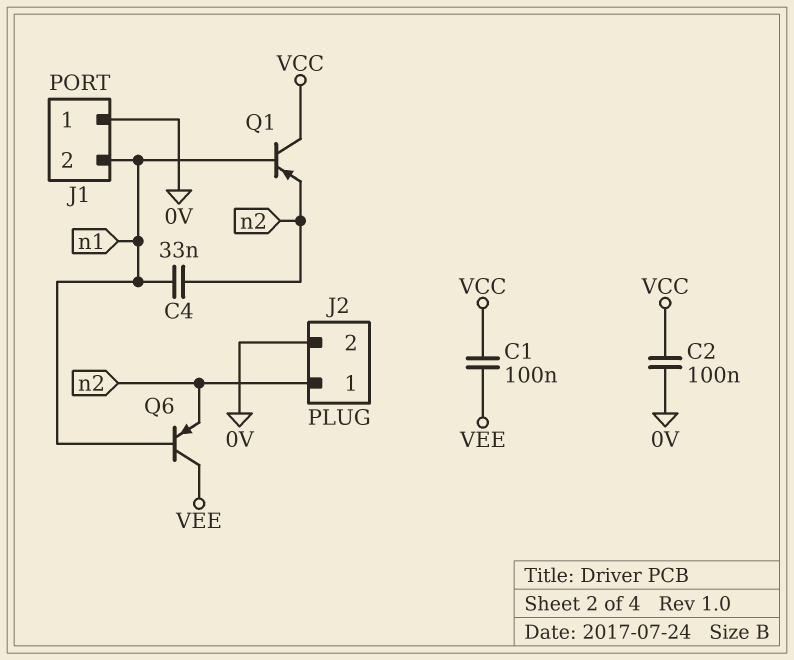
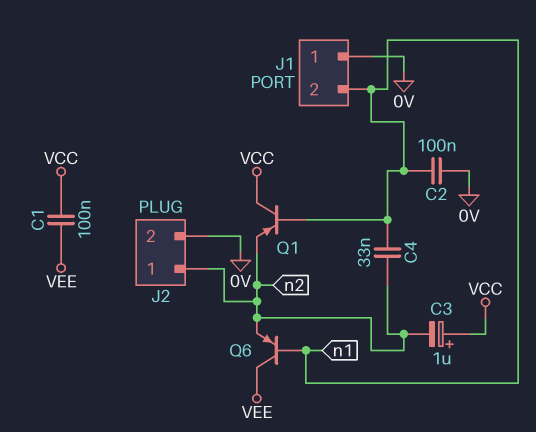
C2: 100nF (0V, VCC) -> 100nF (0V, n1)
C3: none -> 1uF (plus VCC, minus n2)

